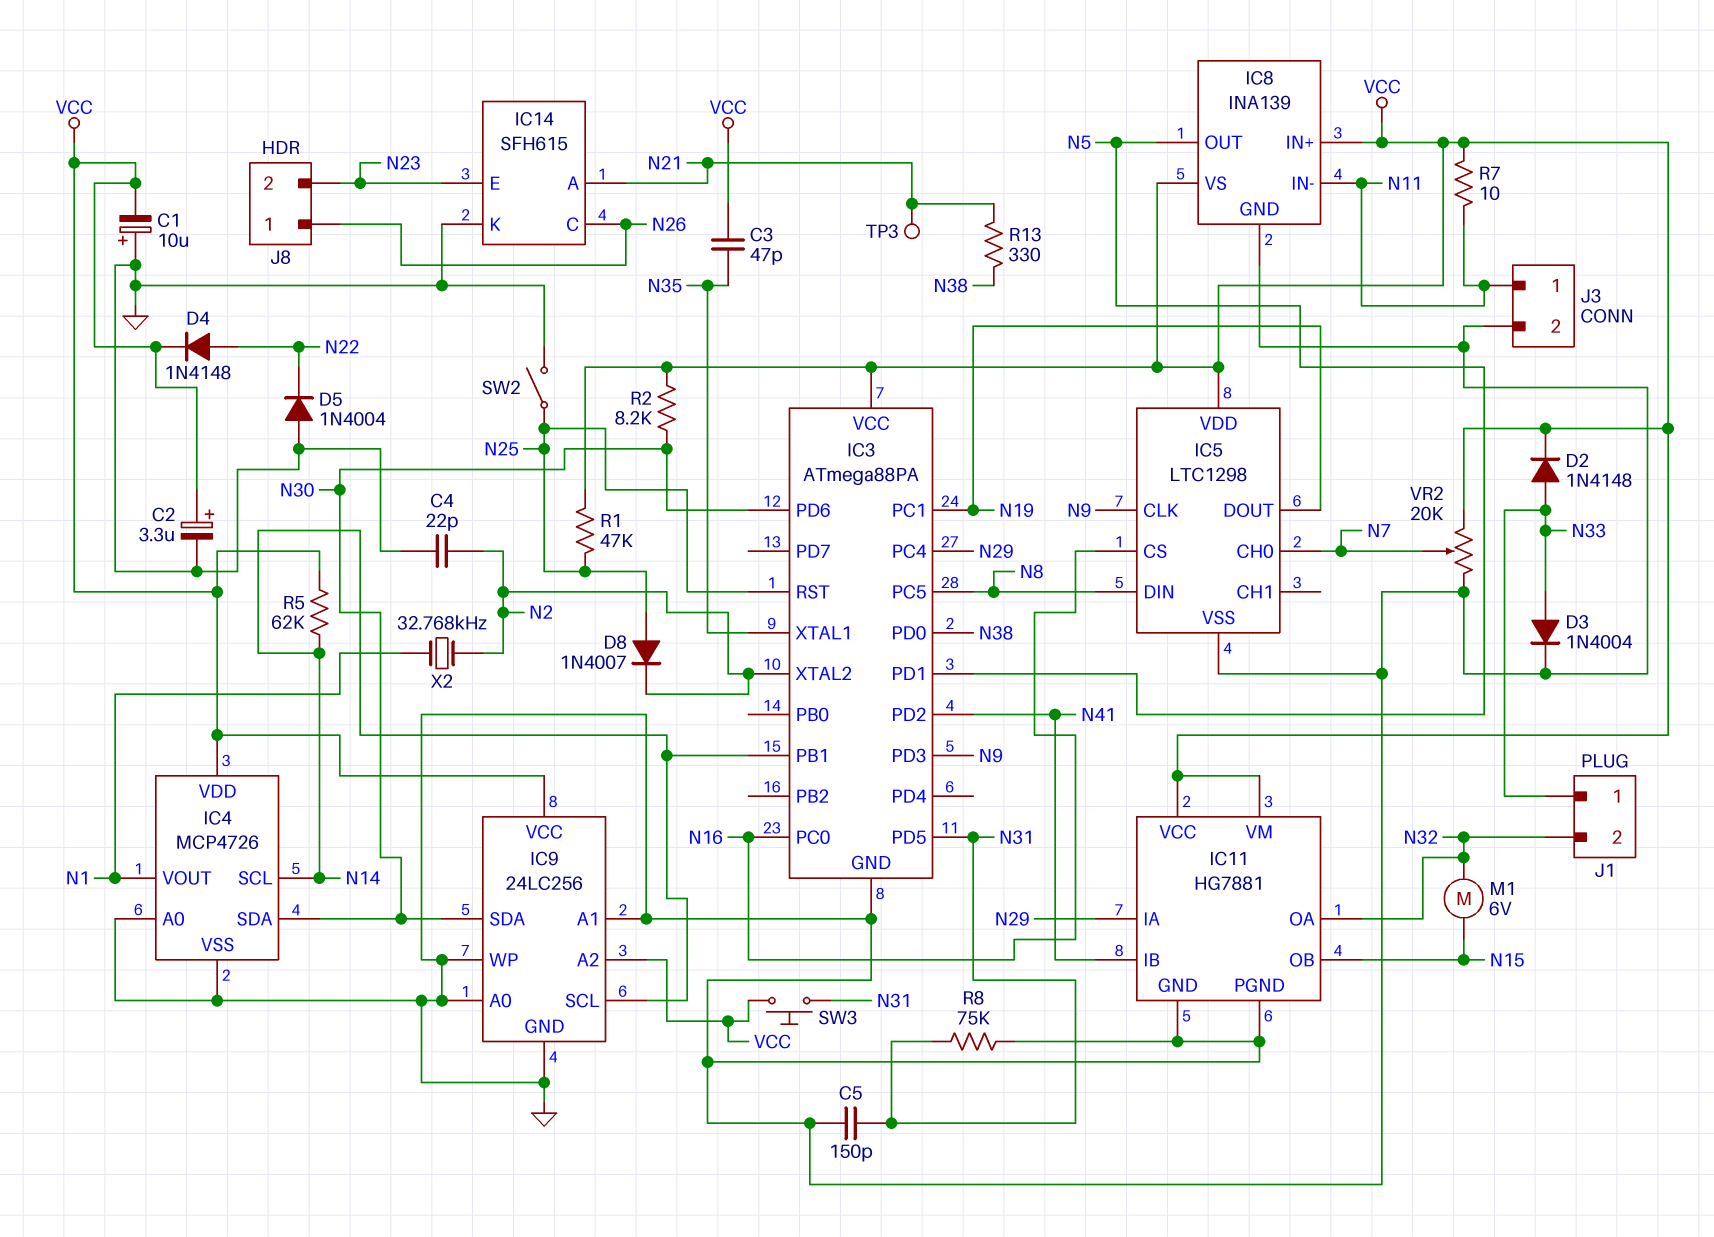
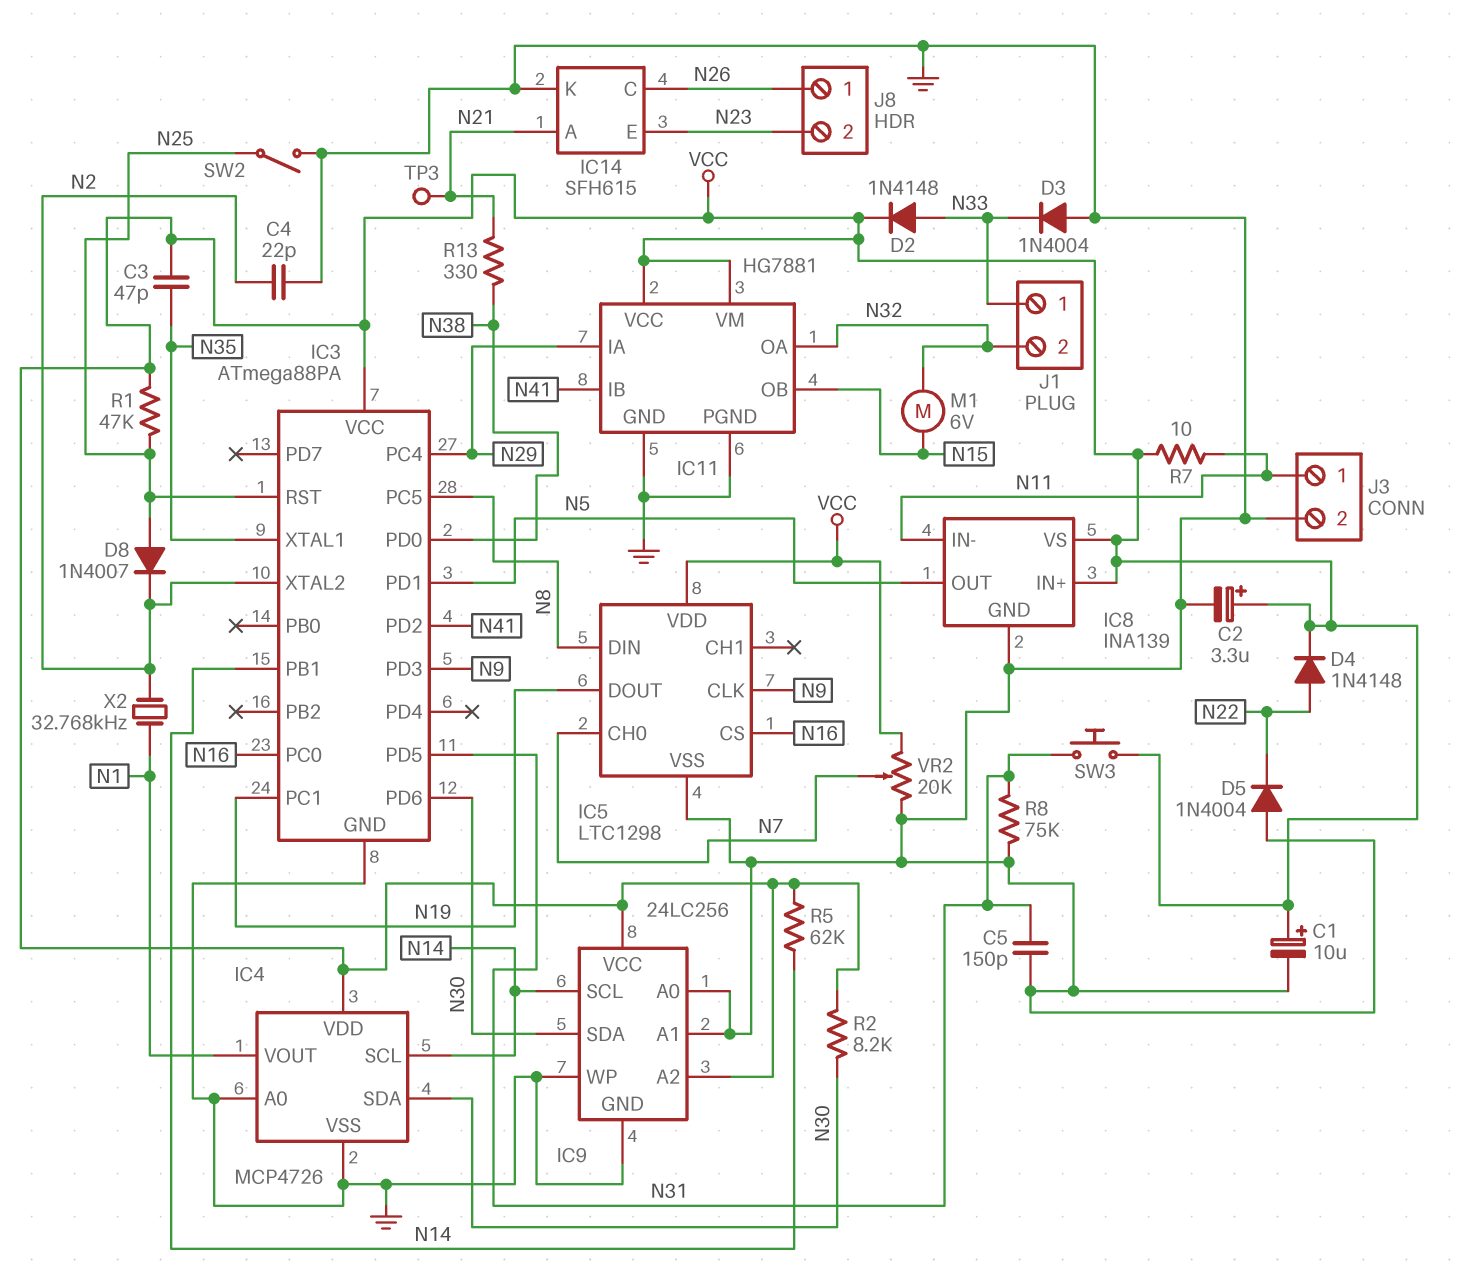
C1: 10uF (plus GND, minus VCC) -> 10uF (plus VCC, minus GND)
D3: diode 1N4004 (A N33, K GND) -> diode 1N4004 (A GND, K N33)

